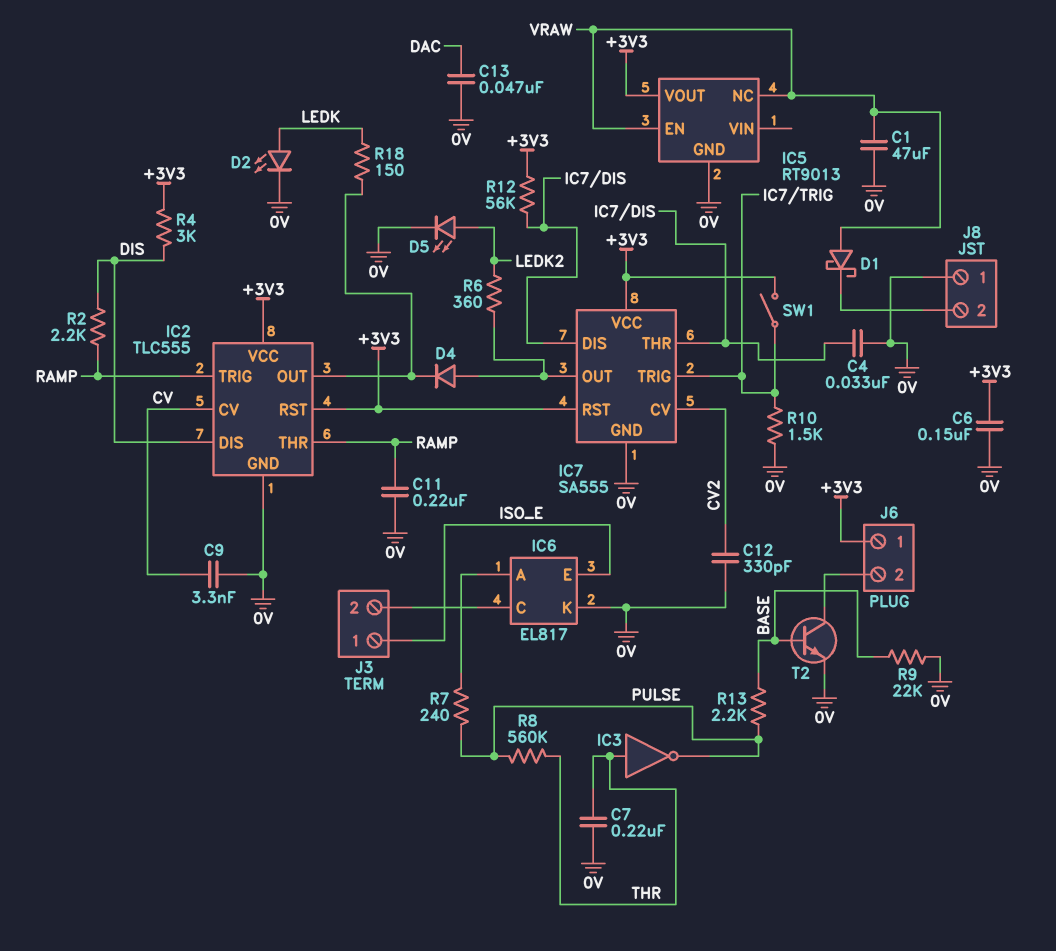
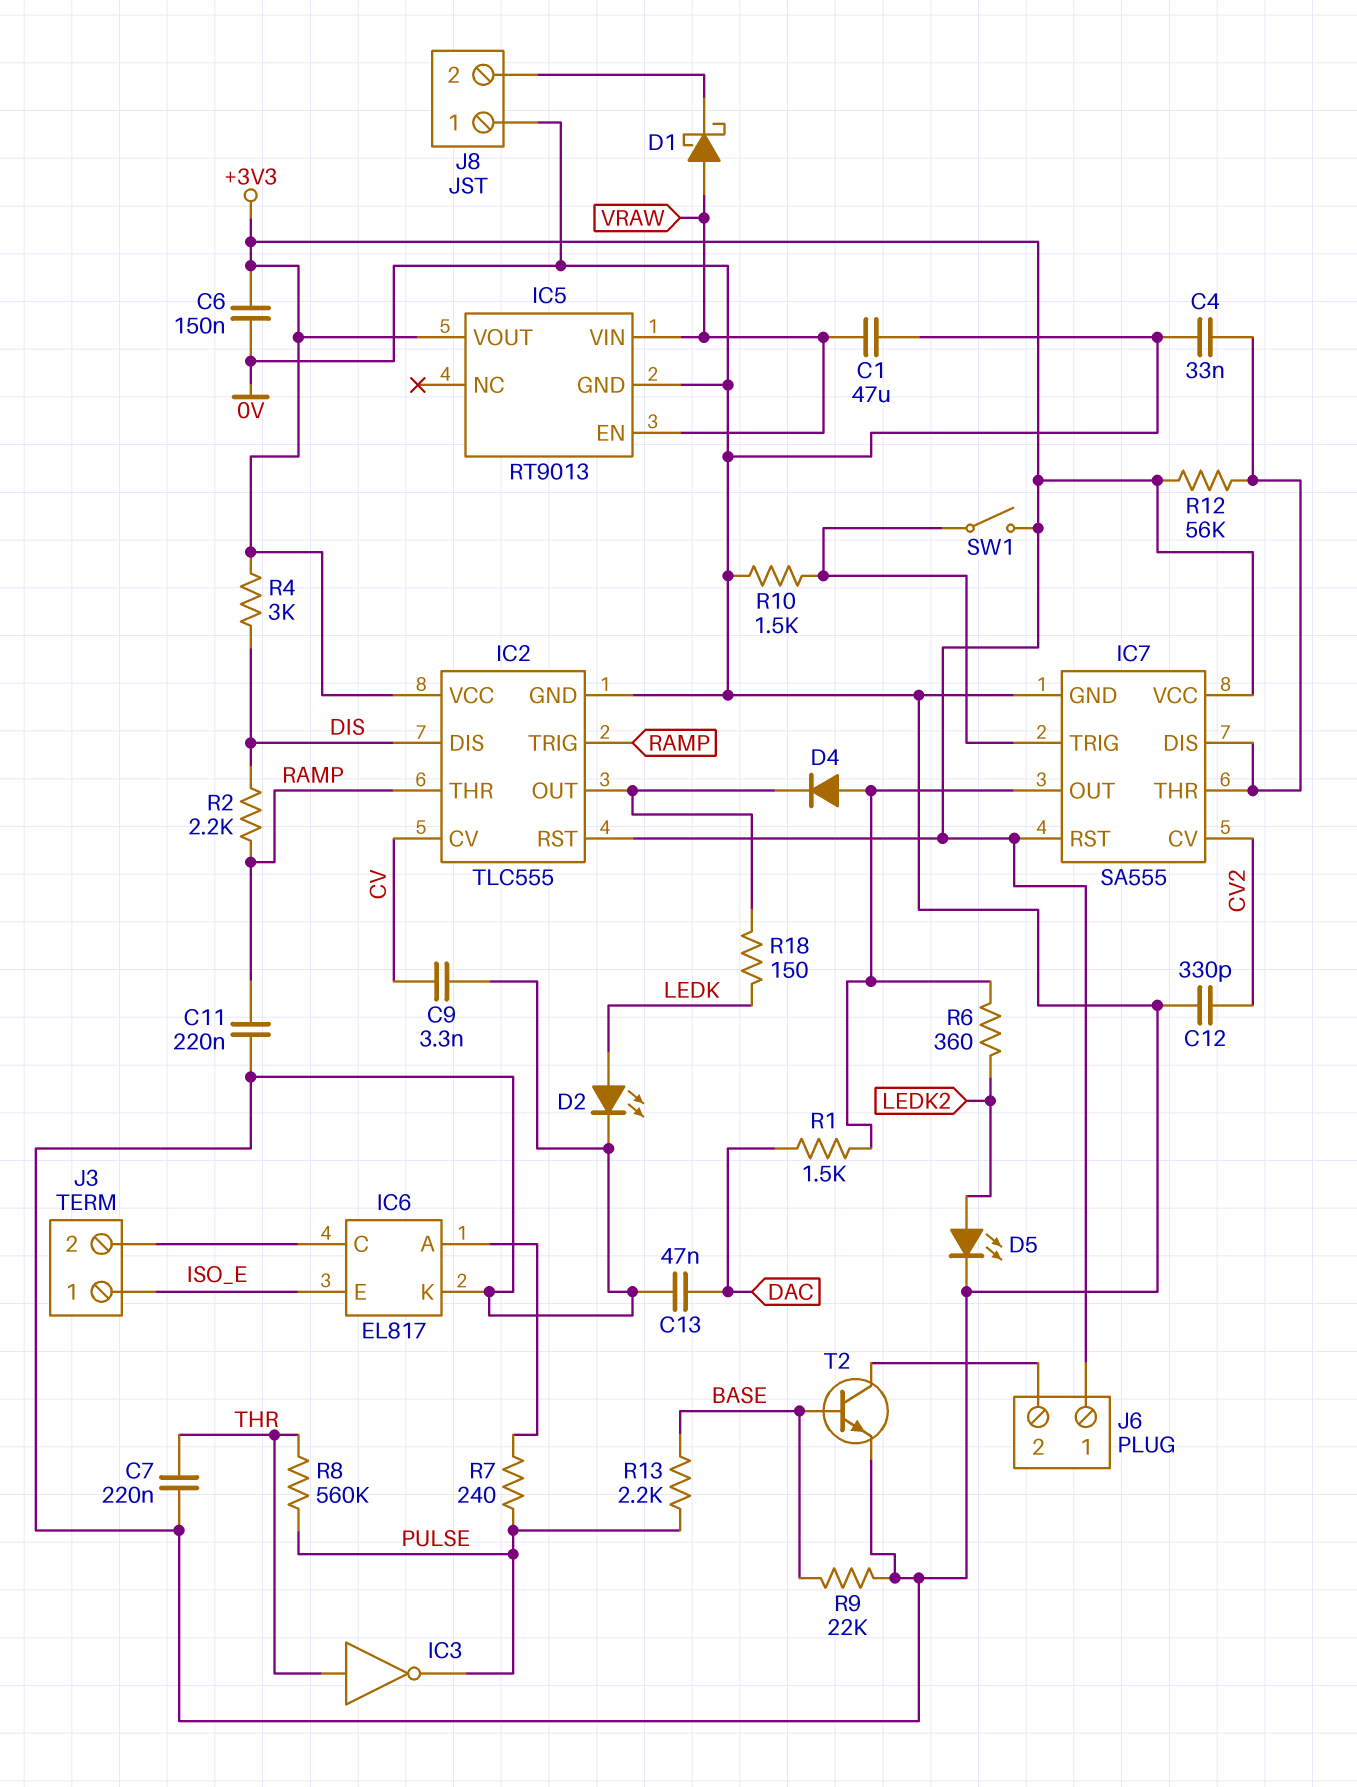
IC5 pin NC: VRAW -> none
IC5 pin VIN: none -> VRAW
R1: none -> 1.5k (DAC, IC7/OUT)

